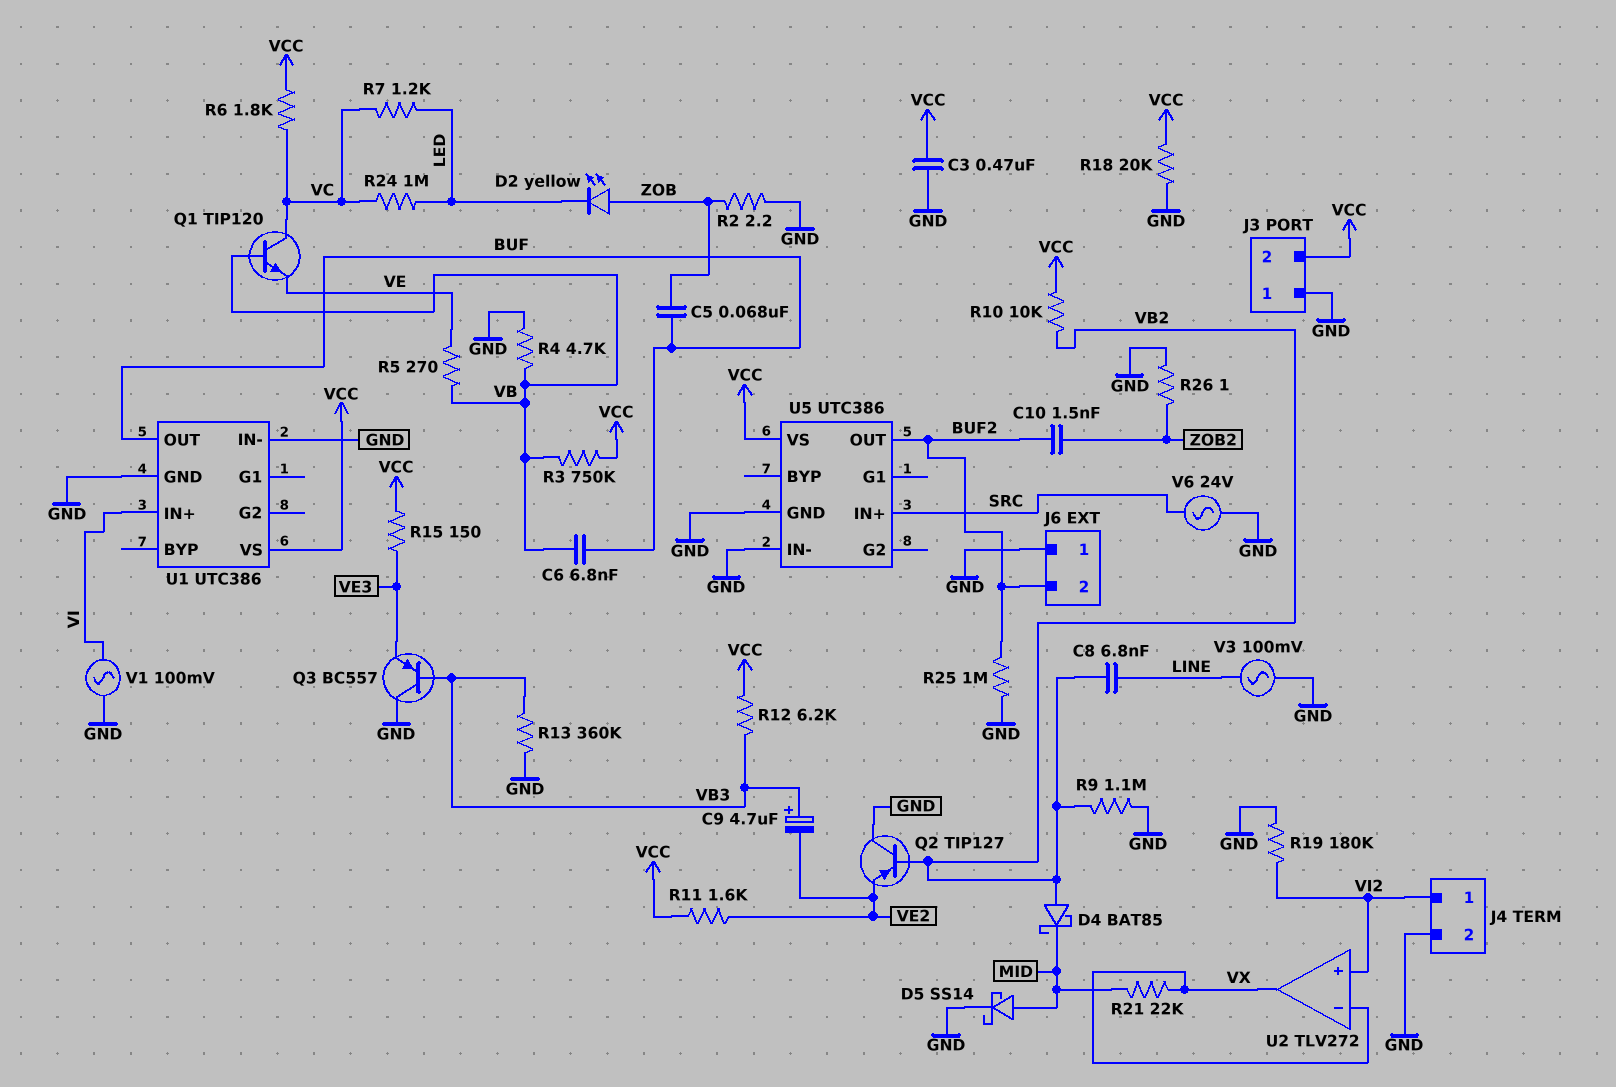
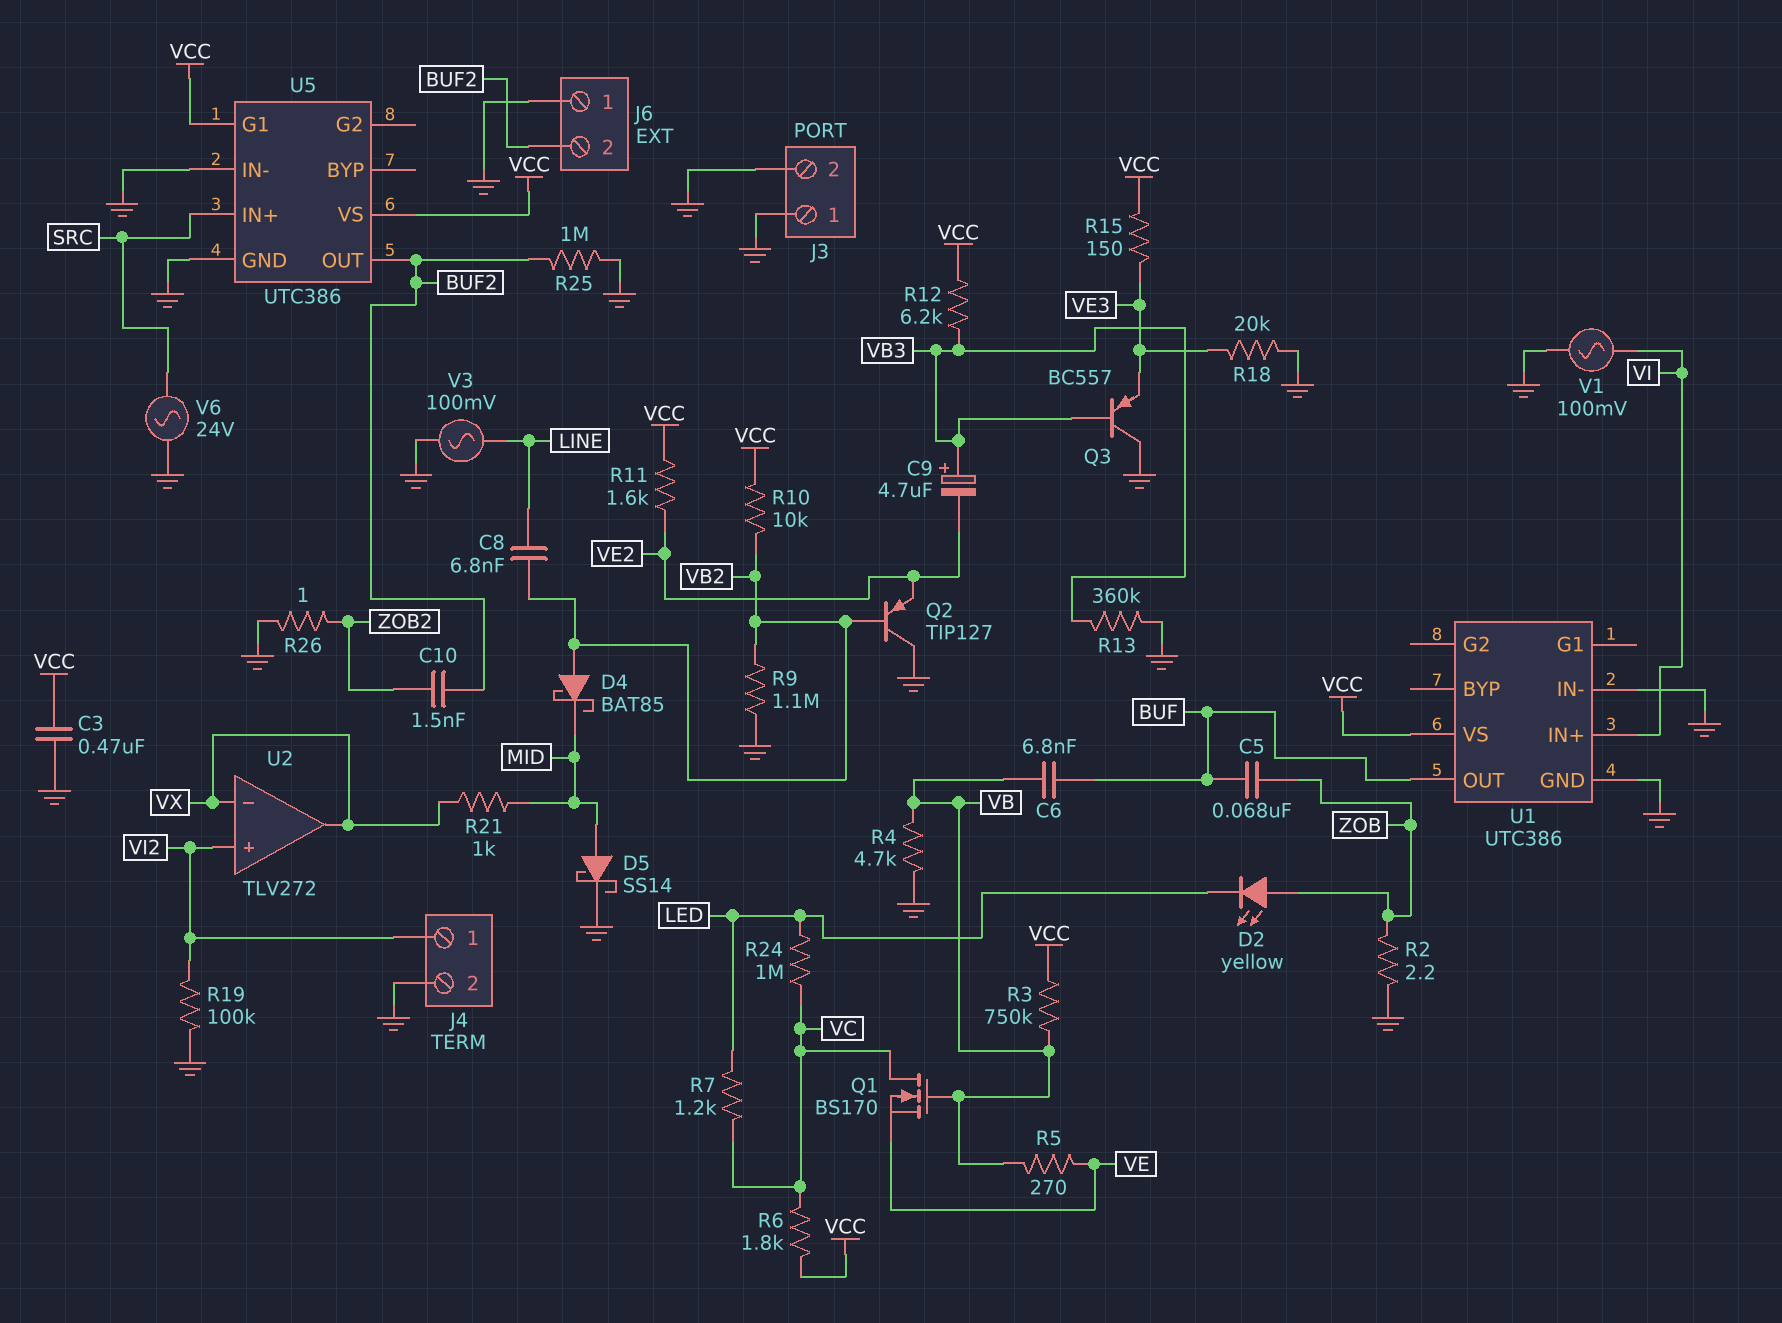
J3 pin 2: VCC -> GND
Q1: NPN TIP120 (B VB, C VC, E VE) -> NMOS BS170 (G VB, D VC, S VE)
R18: 20k (GND, VCC) -> 20k (GND, VE3)
R19: 180k (GND, VI2) -> 100k (GND, VI2)
R21: 22k (MID, VX) -> 1k (MID, VX)
U5 pin G1: none -> VCC

